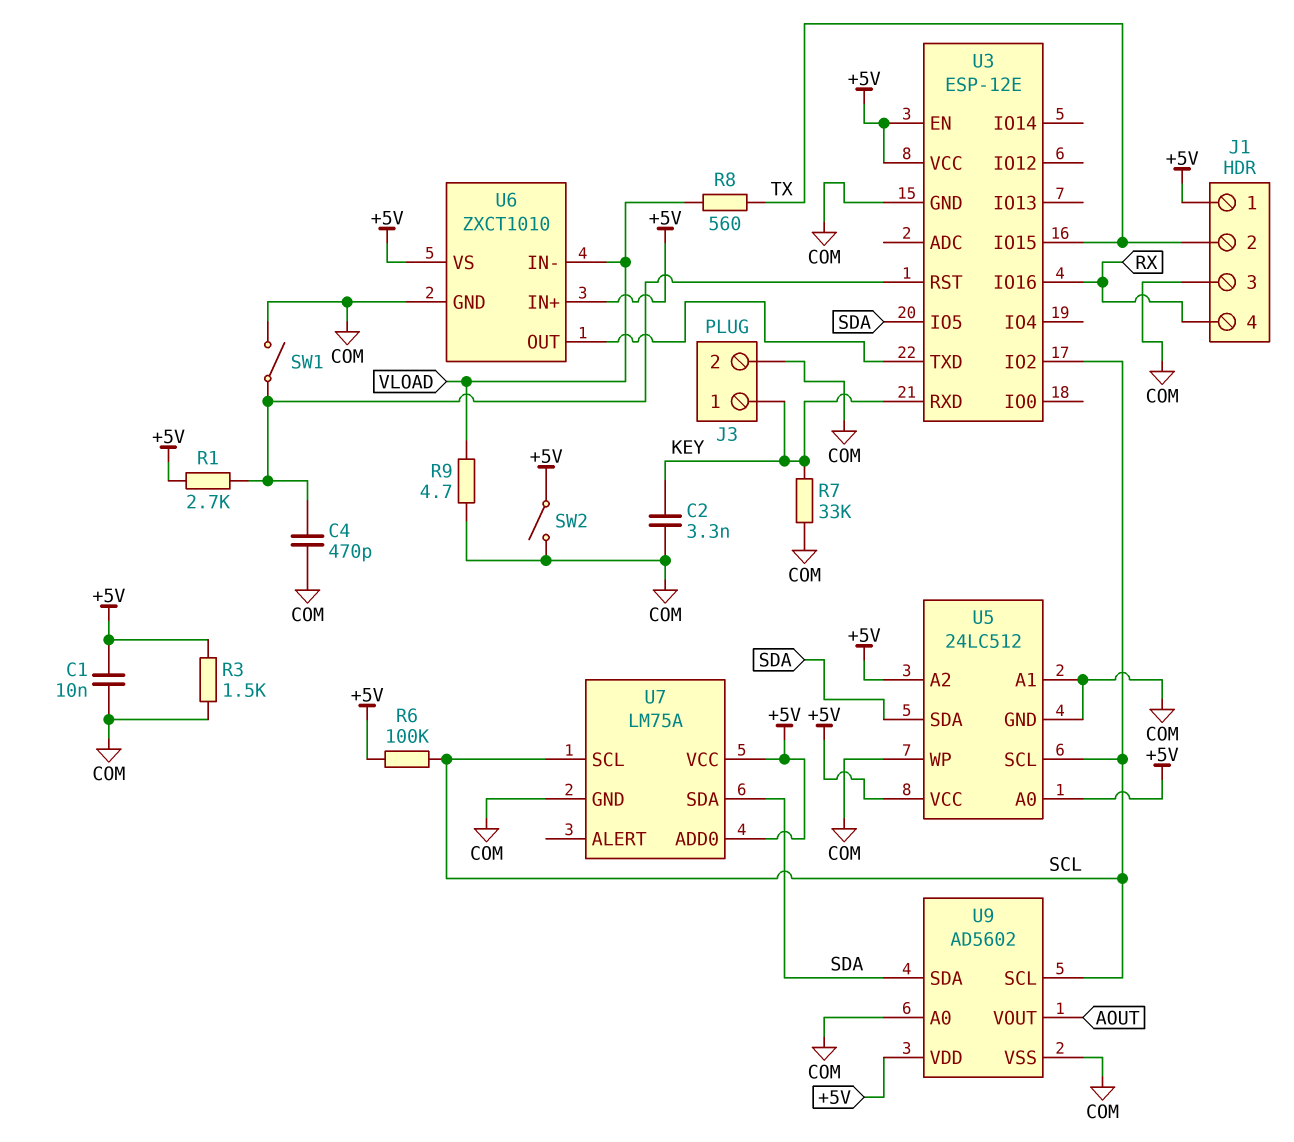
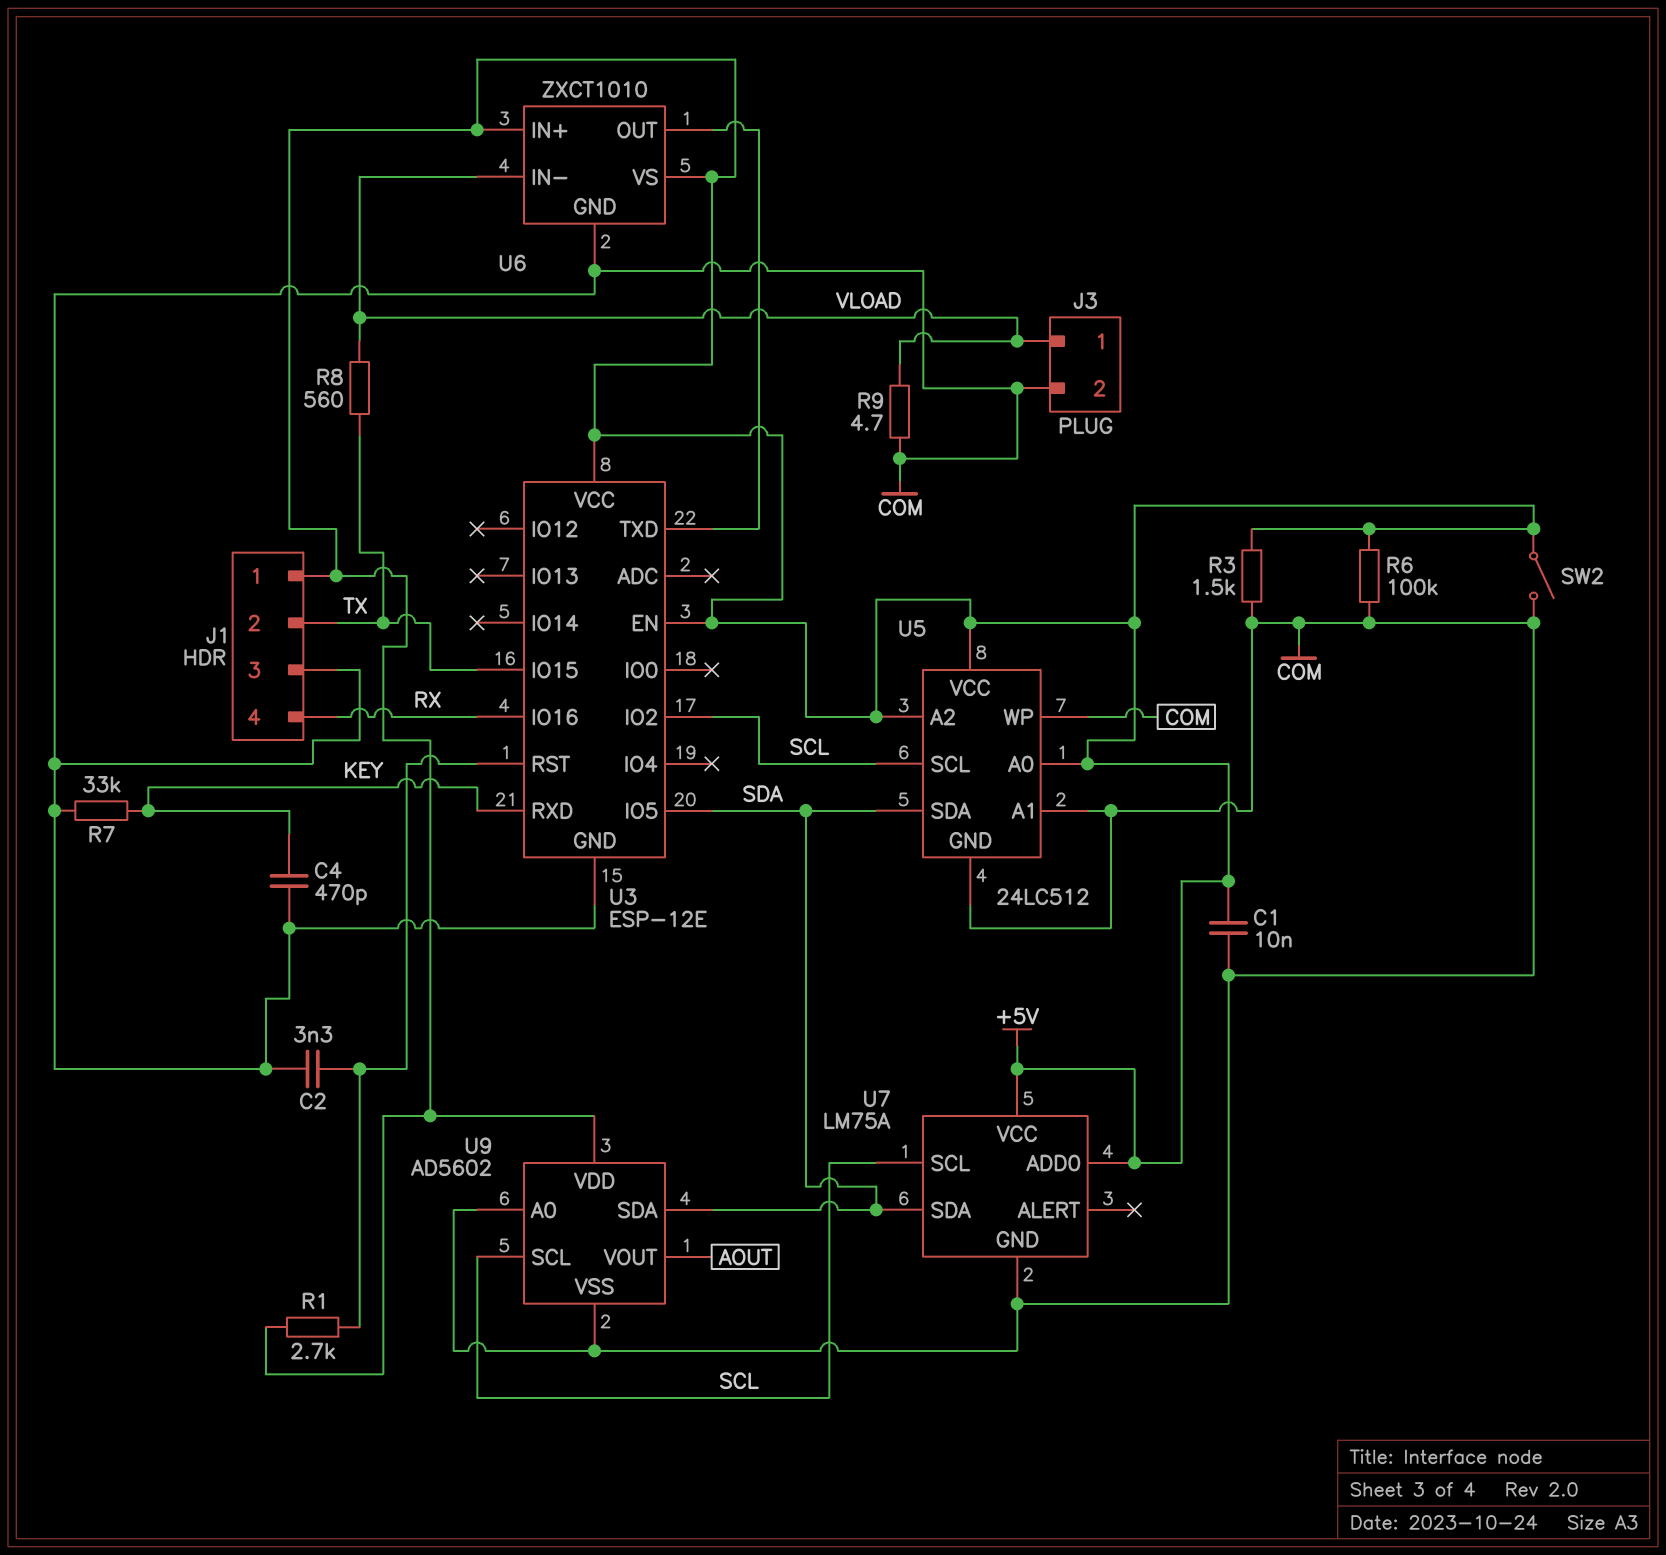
C2: 3.3nF (COM, KEY) -> 3.3nF (COM, U3/RST)
C4: 470pF (COM, U3/RST) -> 470pF (COM, KEY)
J3 pin 1: KEY -> VLOAD
R6: 100k (+5V, SCL) -> 100k (+5V, COM)
SW1: switch (COM, U3/RST) -> none

